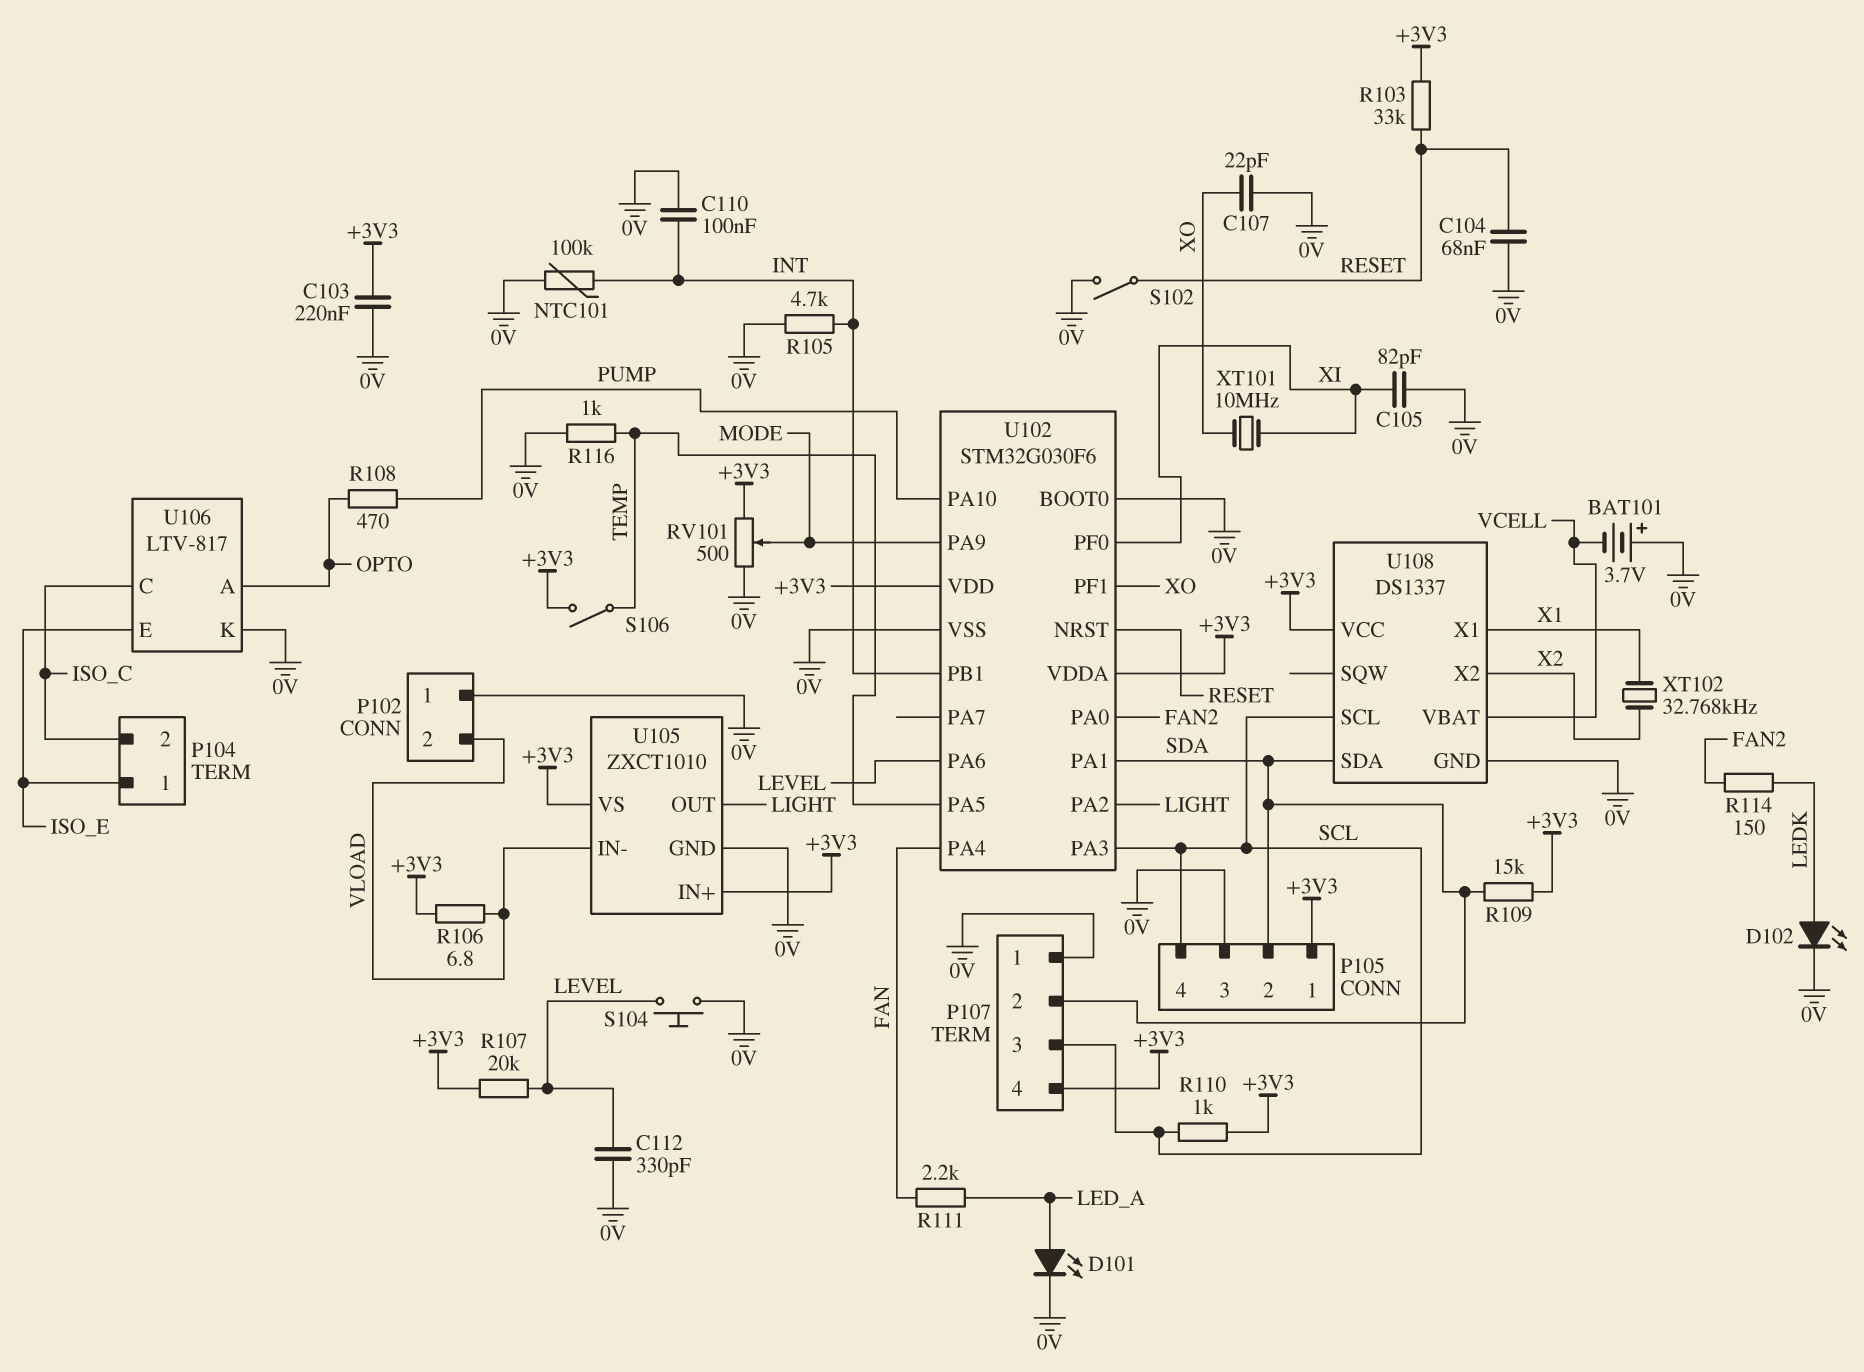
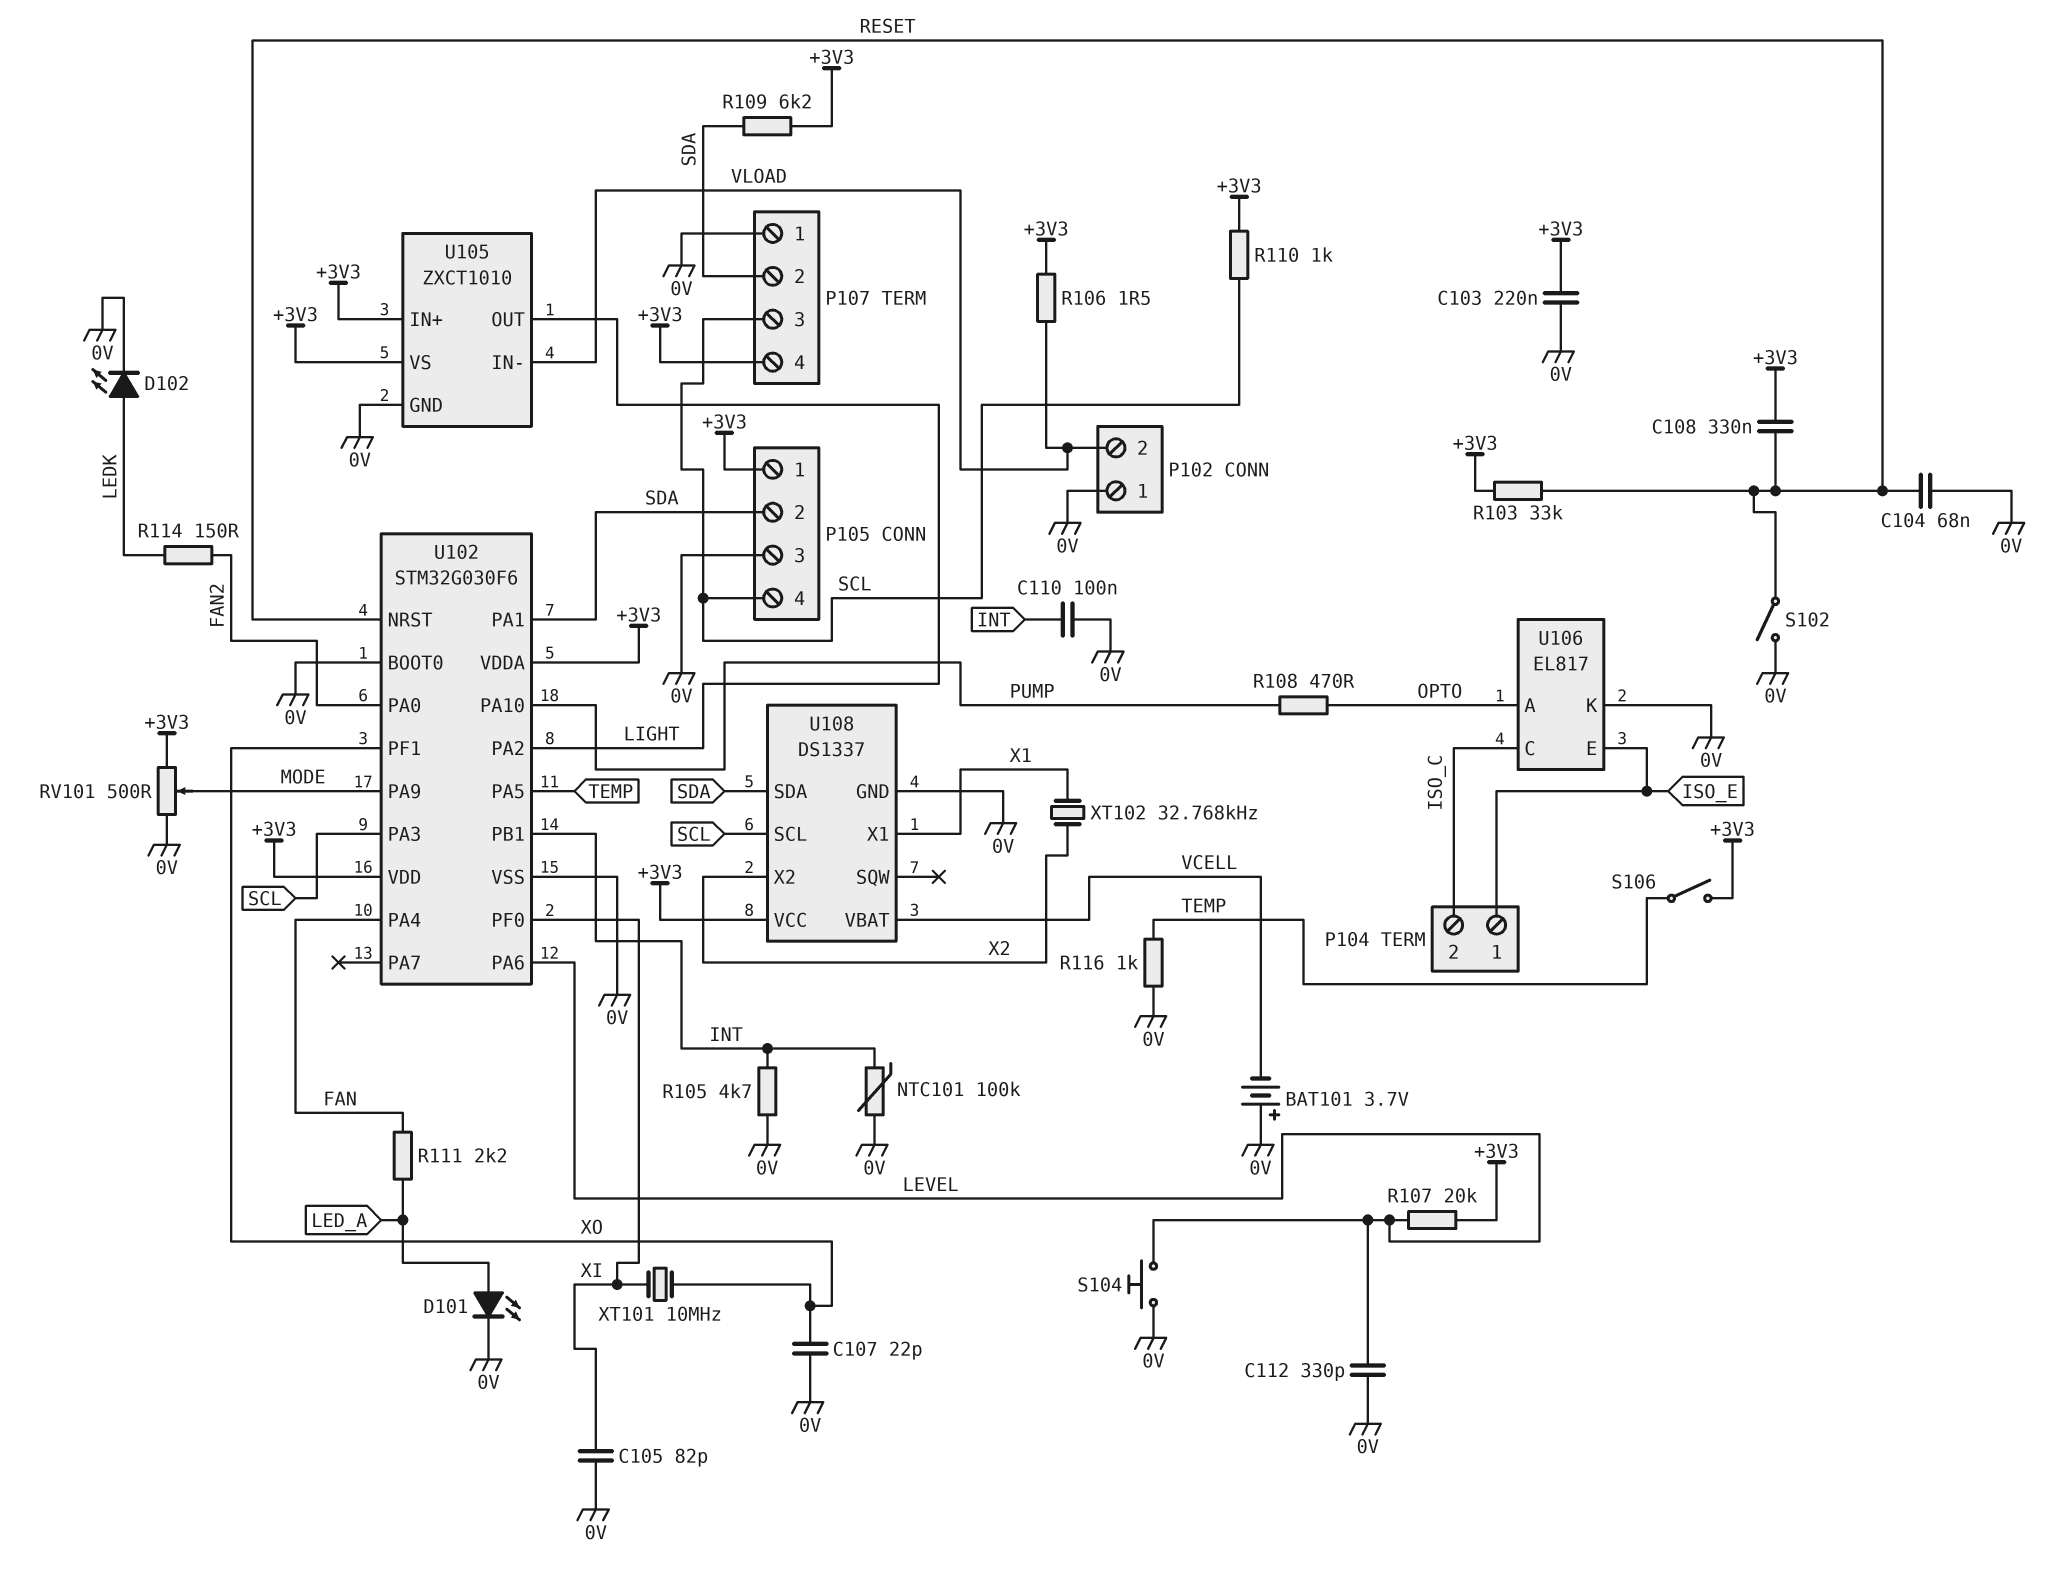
C108: none -> 330nF (+3V3, RESET)
R106: 6.8 (+3V3, VLOAD) -> 1.5 (+3V3, VLOAD)
R109: 15k (+3V3, SDA) -> 6.2k (+3V3, SDA)
U106: LTV-817 -> EL817

